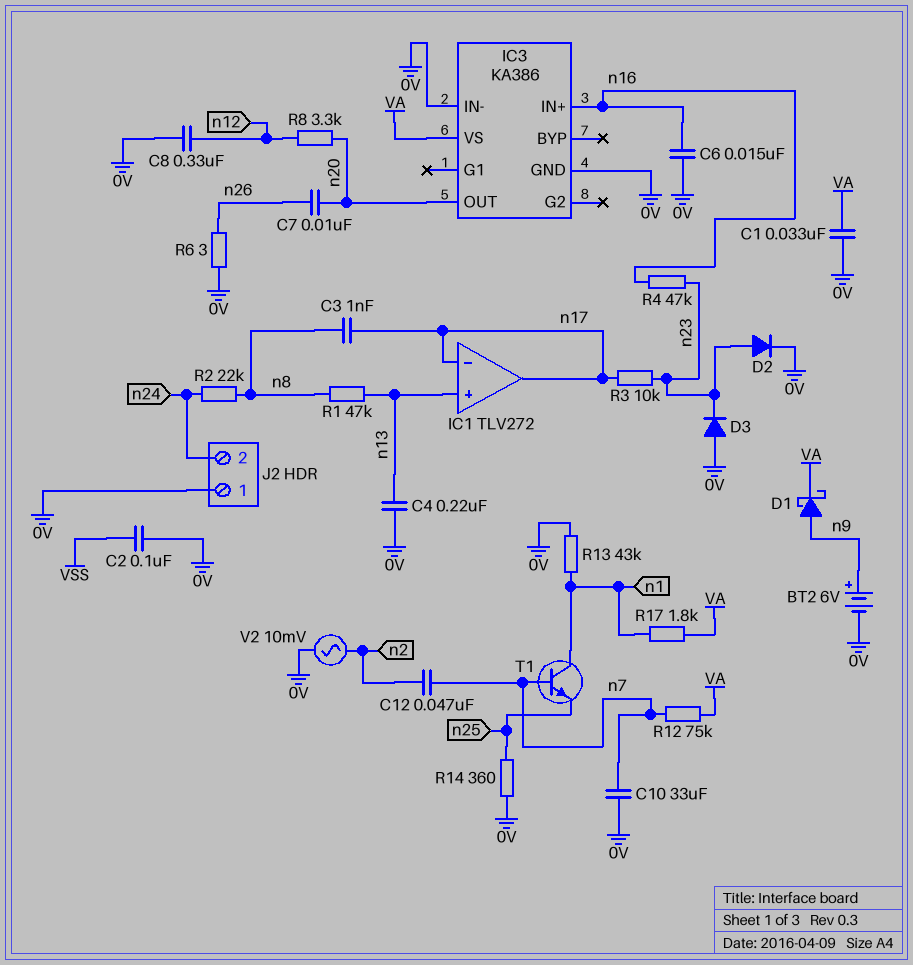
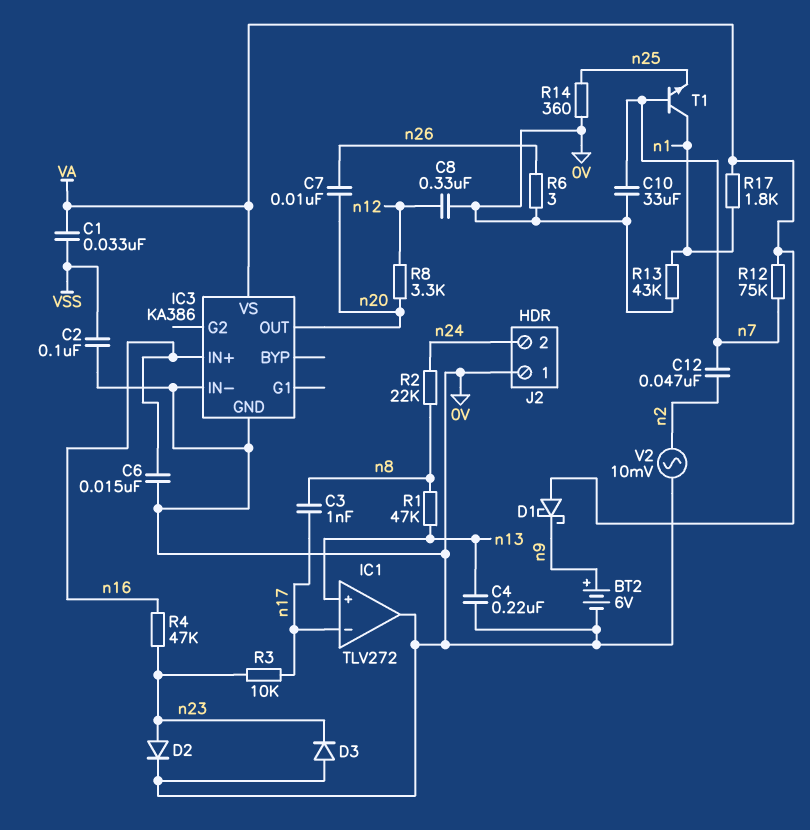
C1: 33nF (0V, VA) -> 33nF (VA, VSS)
D1: schottky (A n9, K VA) -> schottky (A VA, K n9)
IC1 pin out: n17 -> 0V

